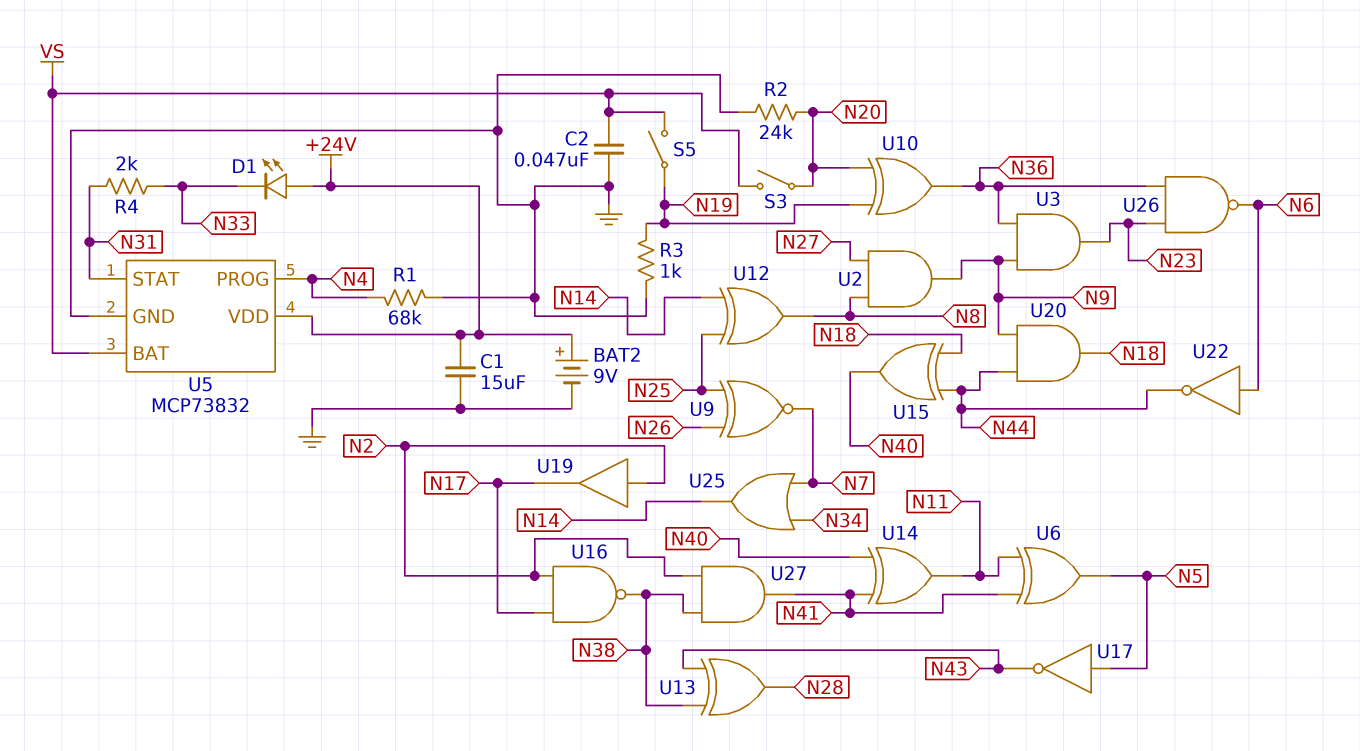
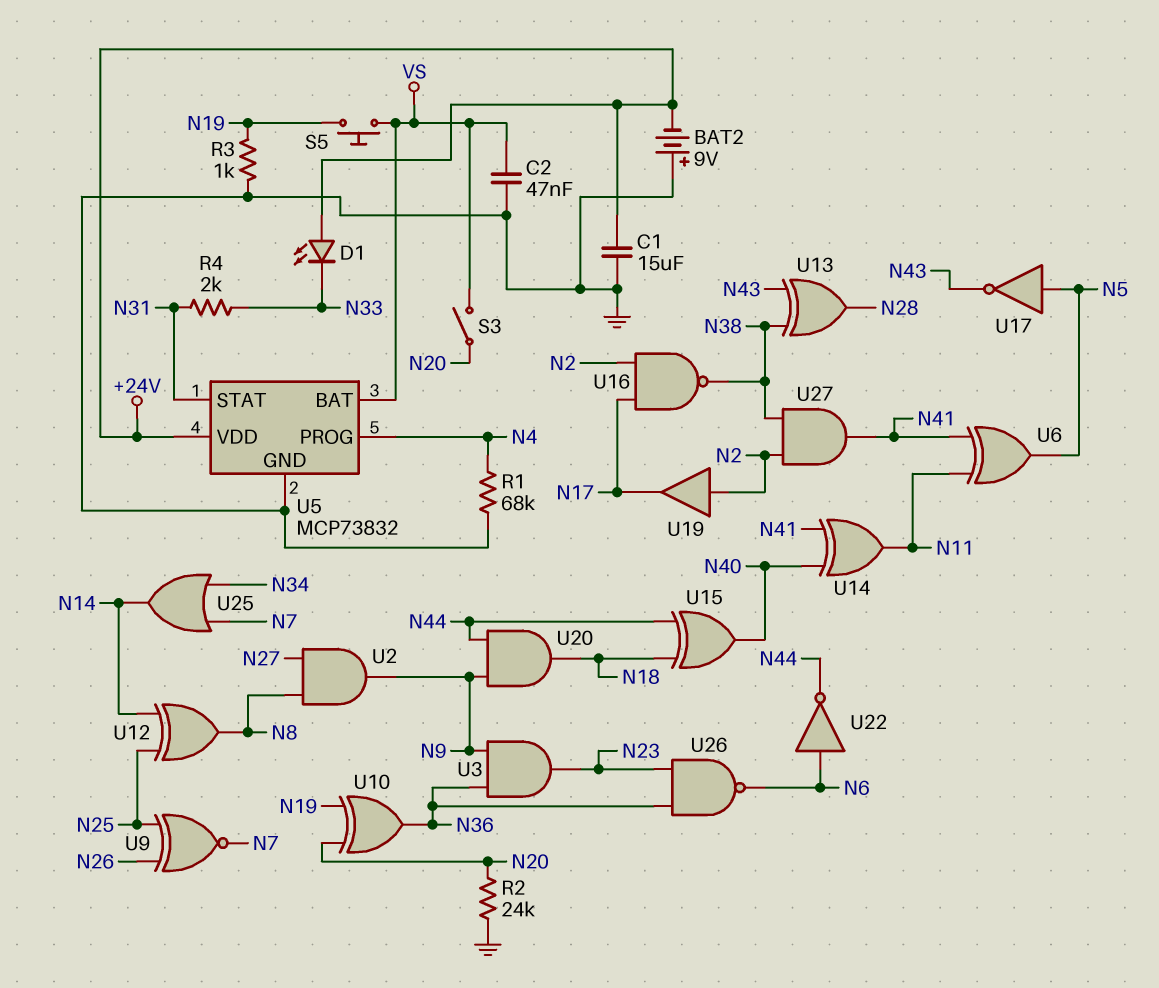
BAT2: 9V (plus +24V, minus GND) -> 9V (plus GND, minus +24V)
S5: switch (N19, VS) -> button (N19, VS)

